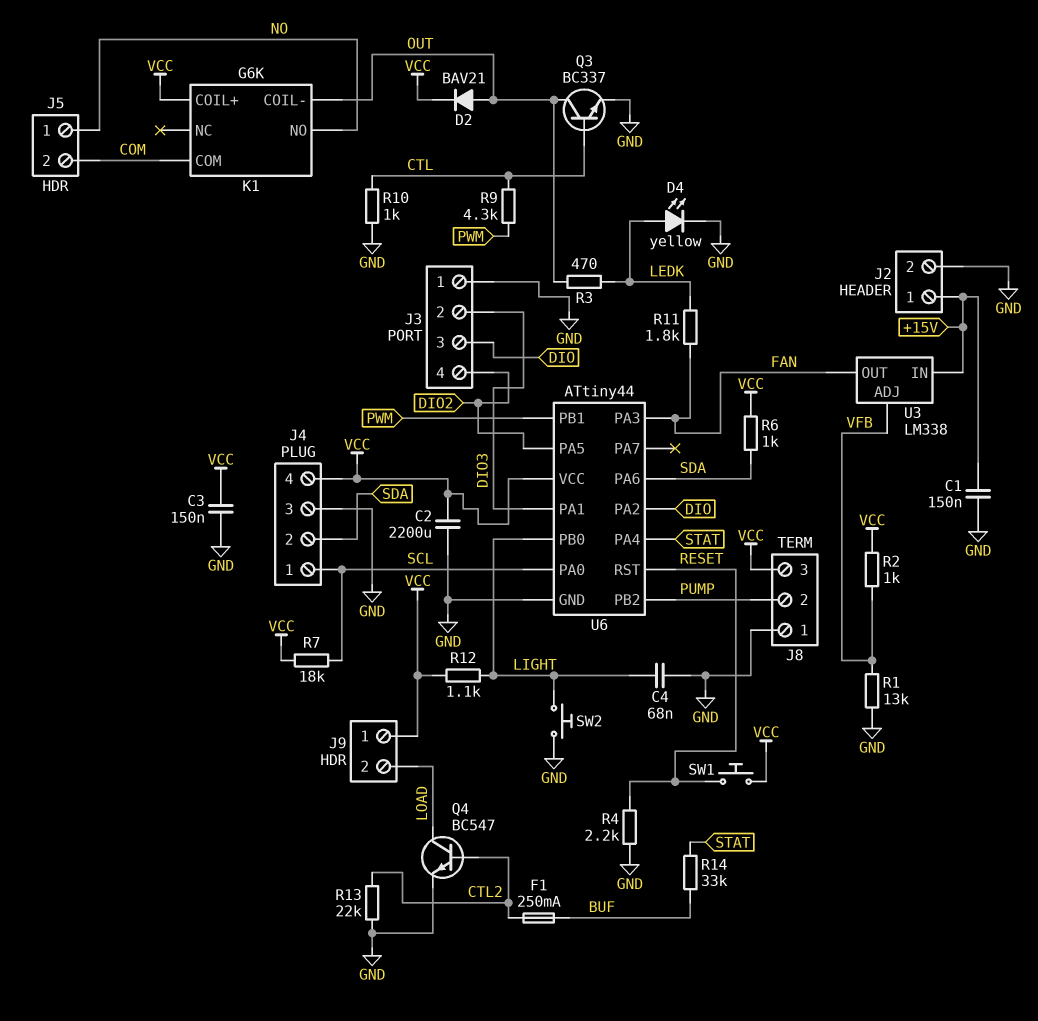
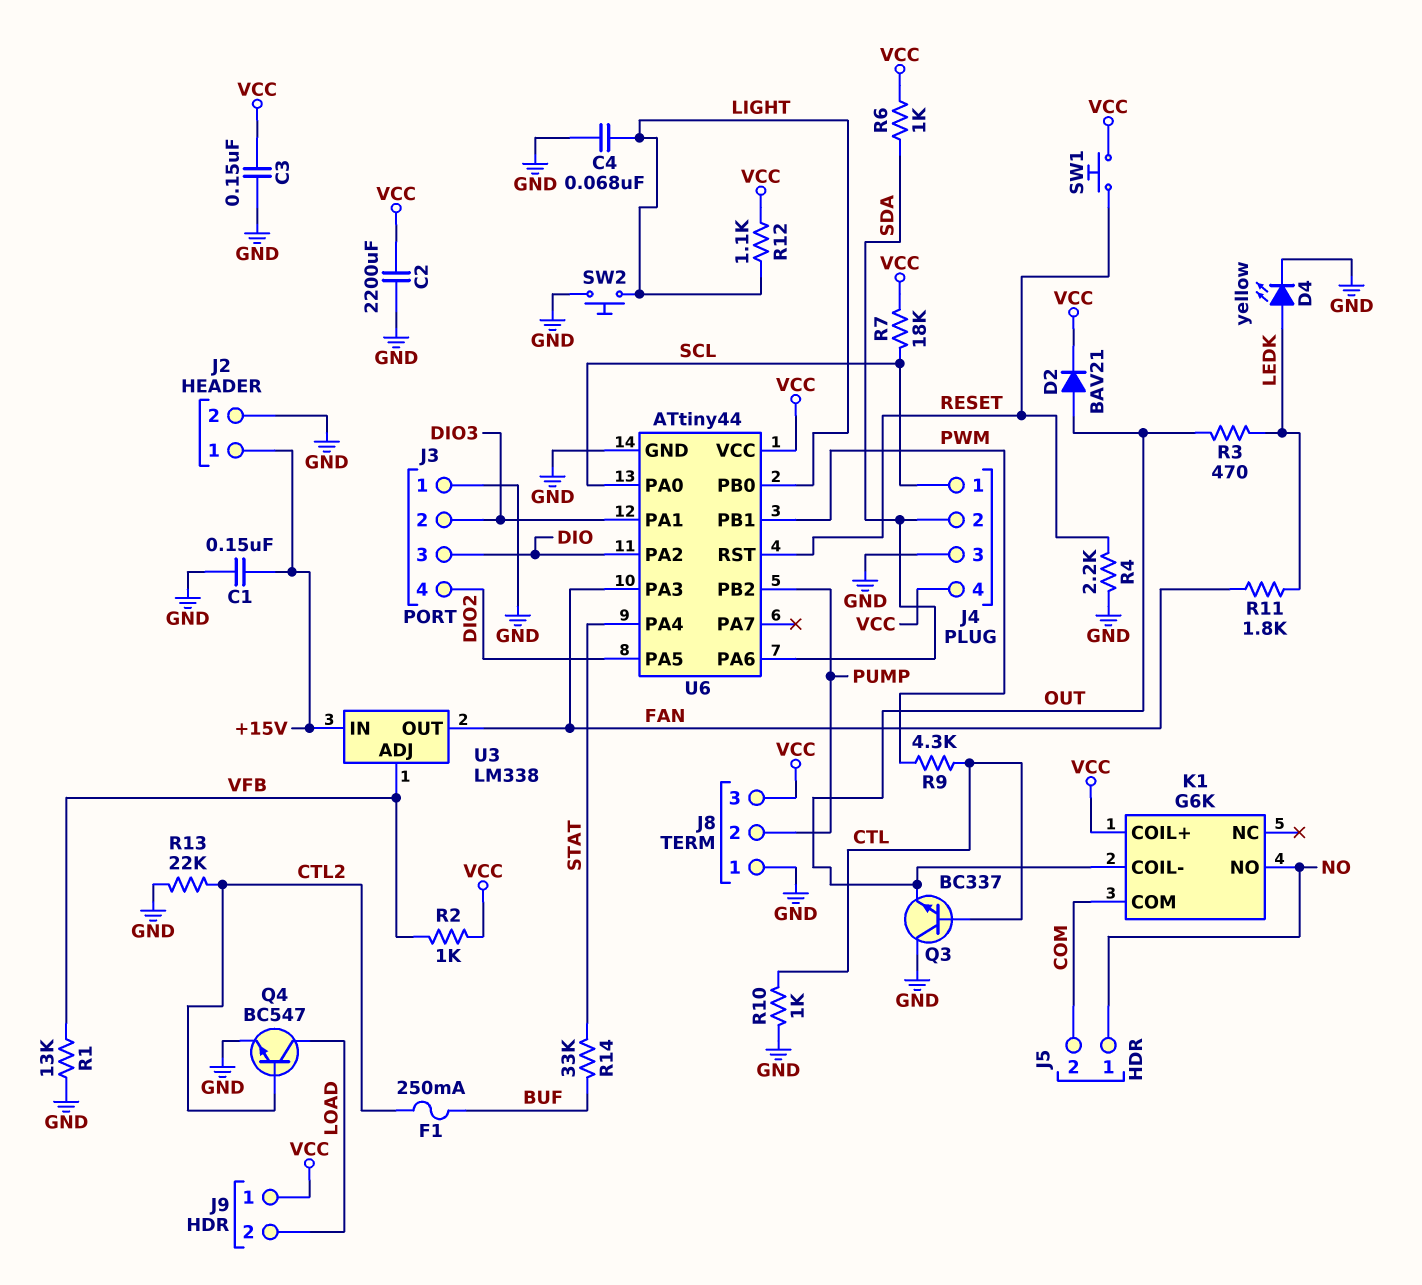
Q3: NPN BC337 (B CTL, C OUT, E GND) -> NPN BC337 (B CTL, C GND, E OUT)

